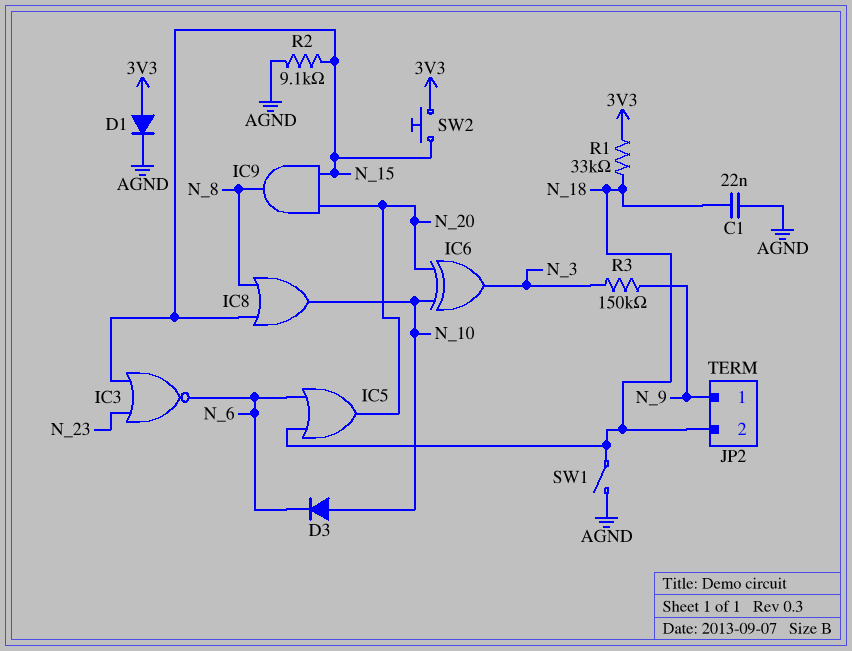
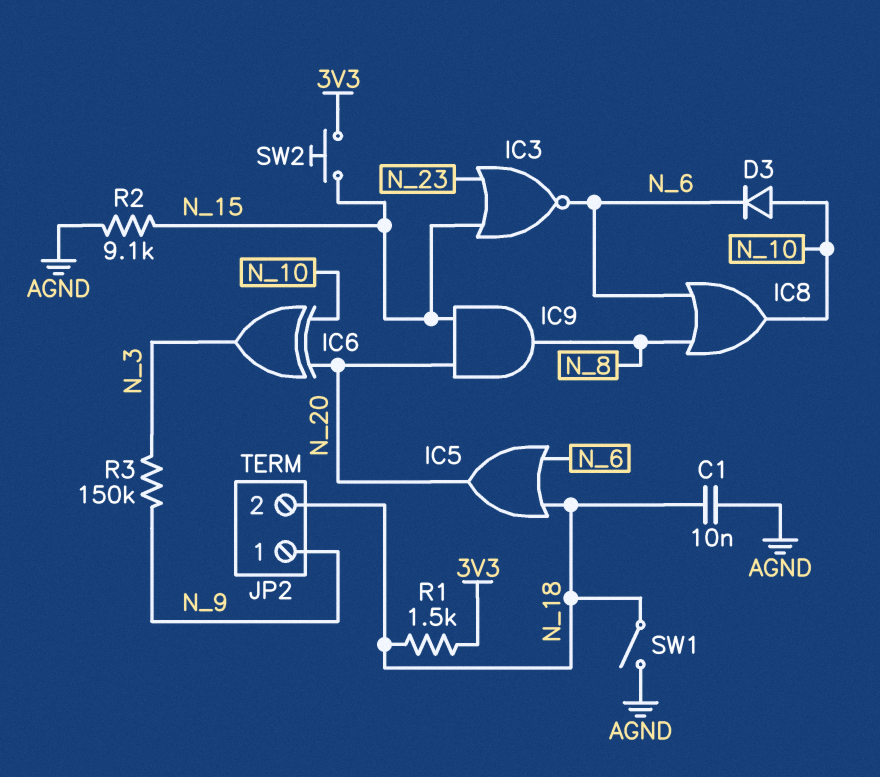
C1: 22nF (AGND, N_18) -> 10nF (AGND, N_18)
D1: diode (A 3V3, K AGND) -> none
IC8: OR (in N_8, in N_15, out N_10) -> OR (in N_6, in N_8, out N_10)
R1: 33k (3V3, N_18) -> 1.5k (3V3, N_18)

